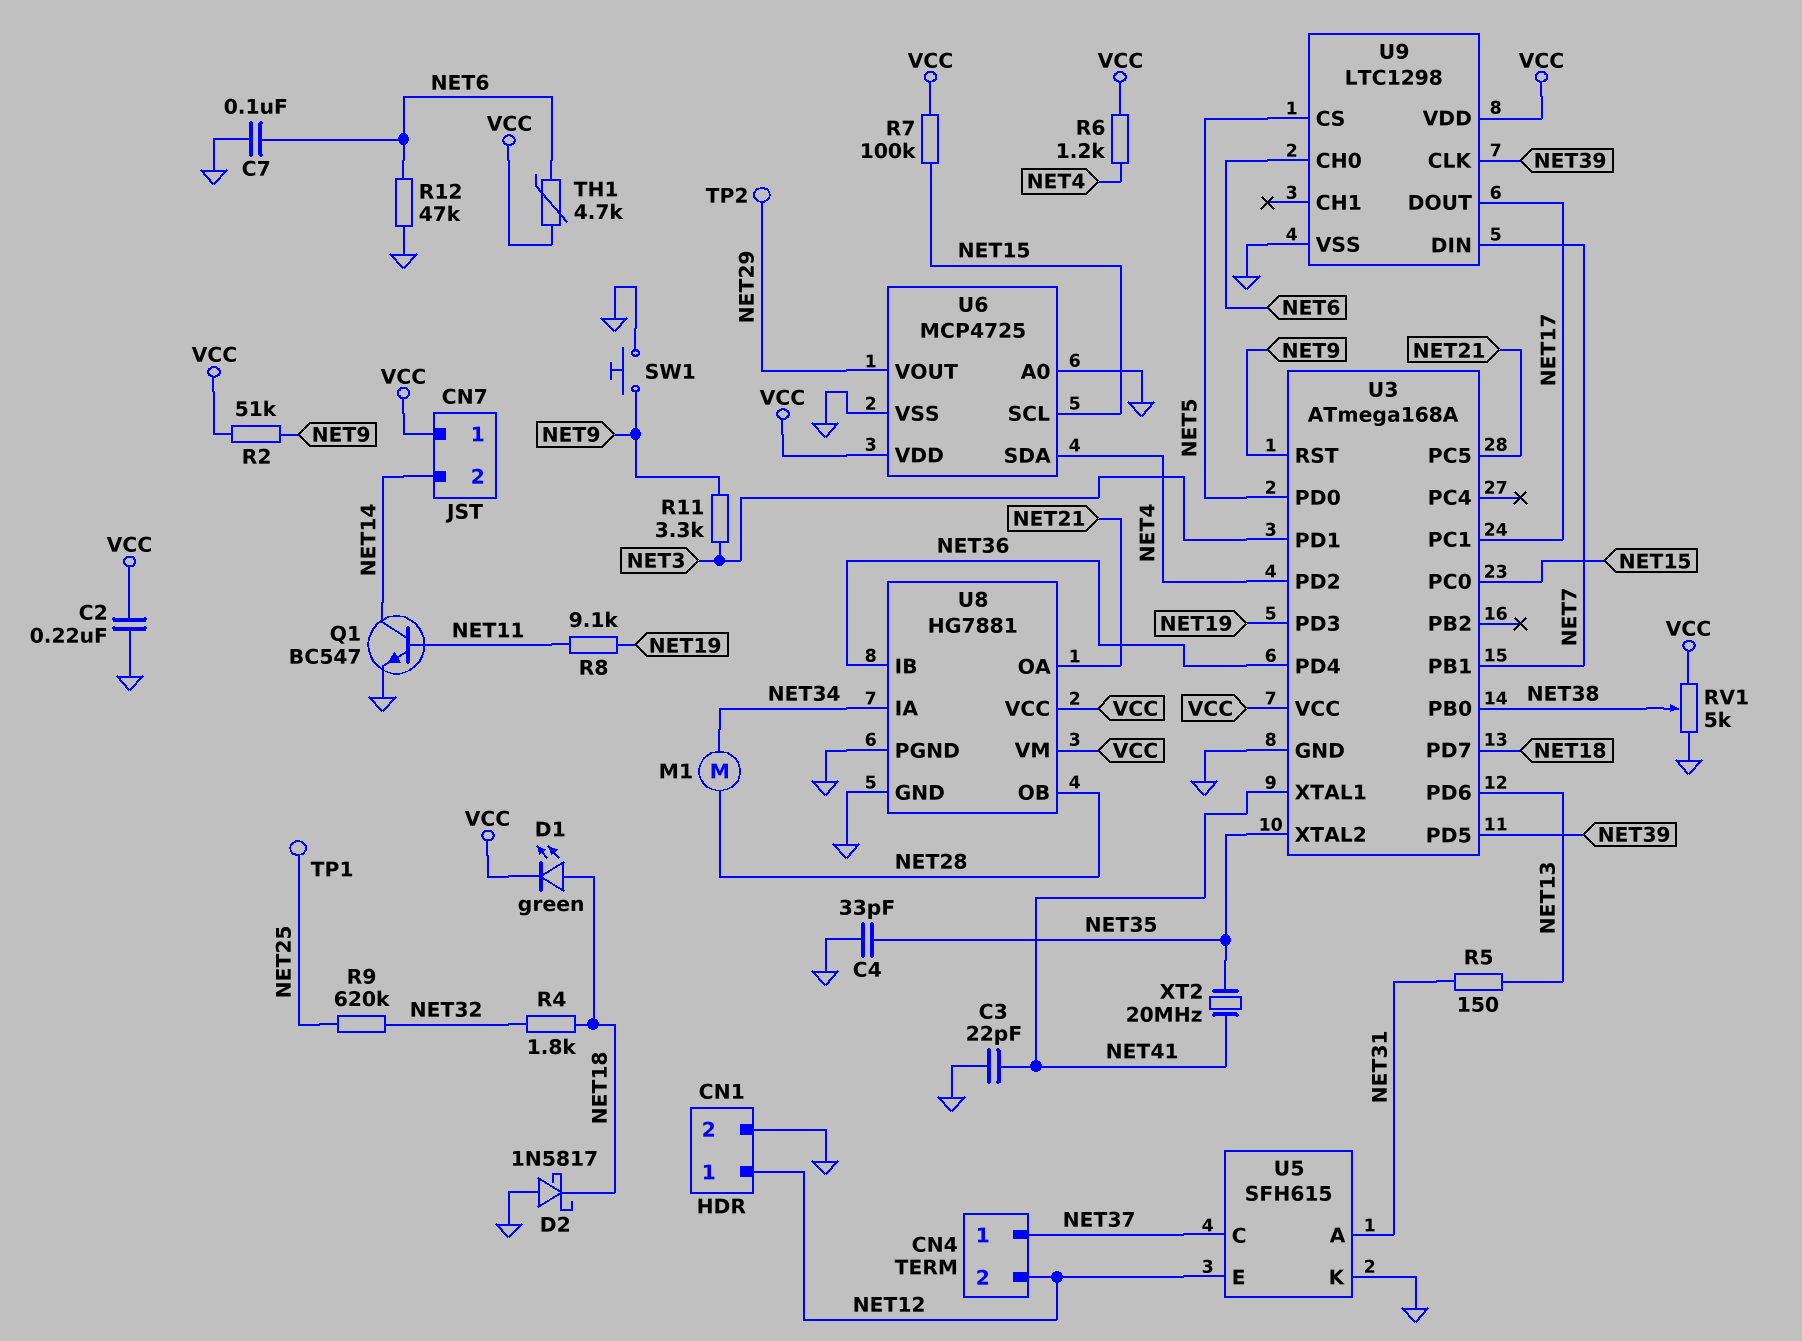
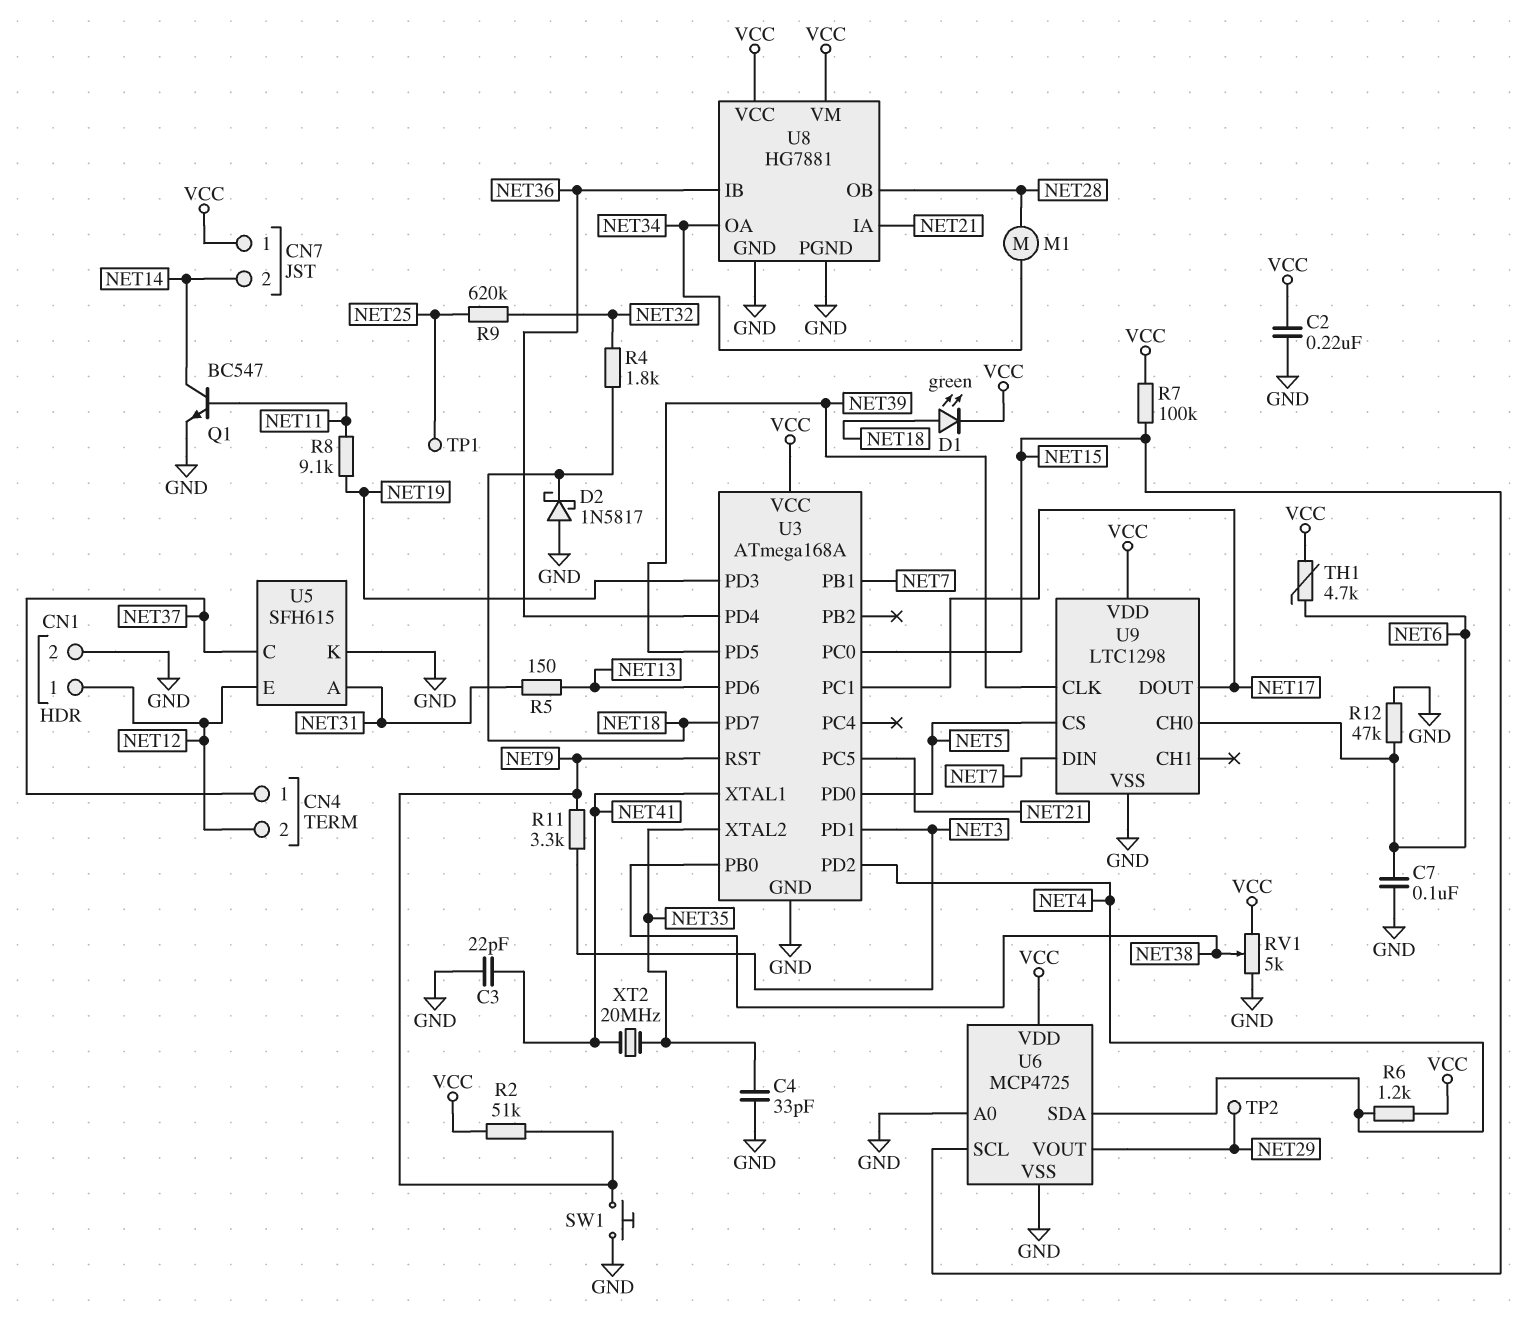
U8 pin IA: NET34 -> NET21
U8 pin OA: NET21 -> NET34

